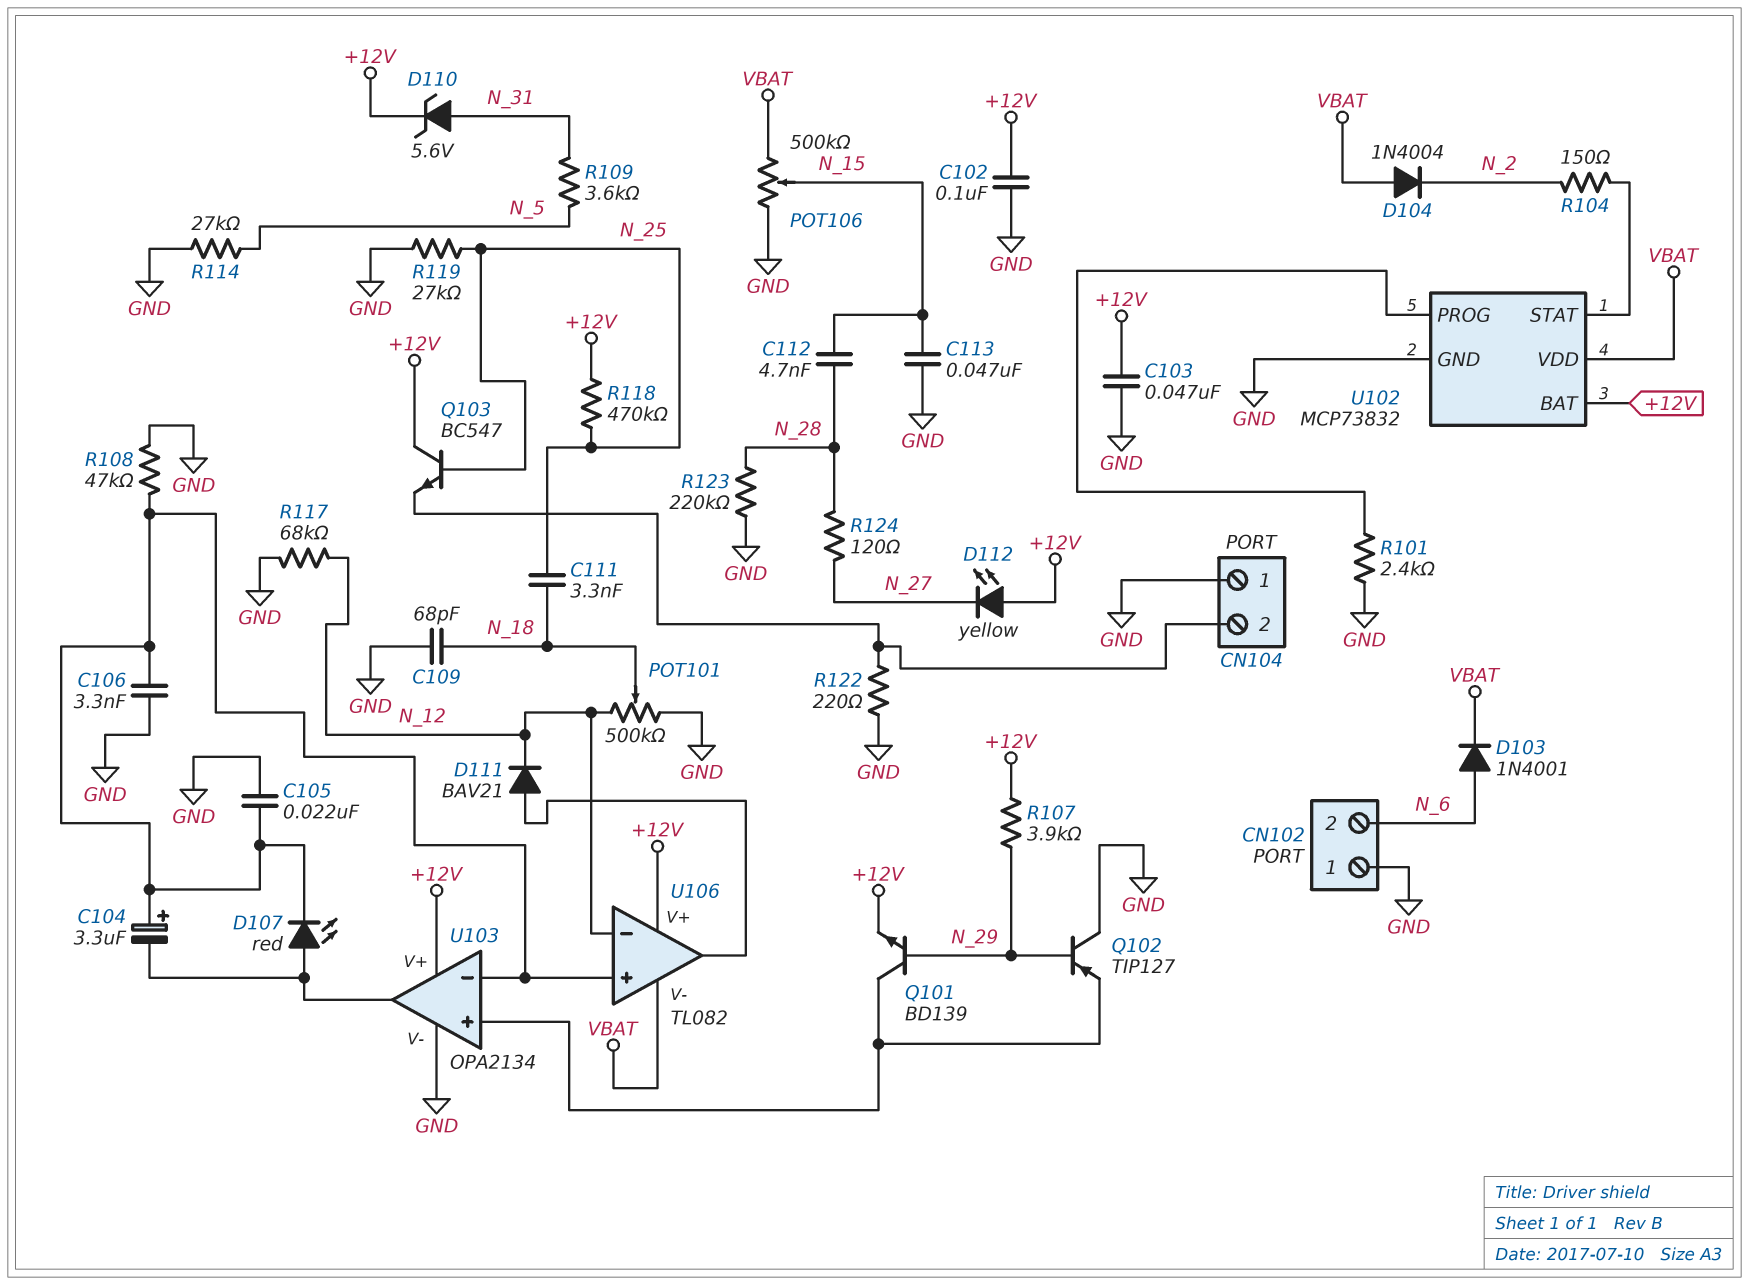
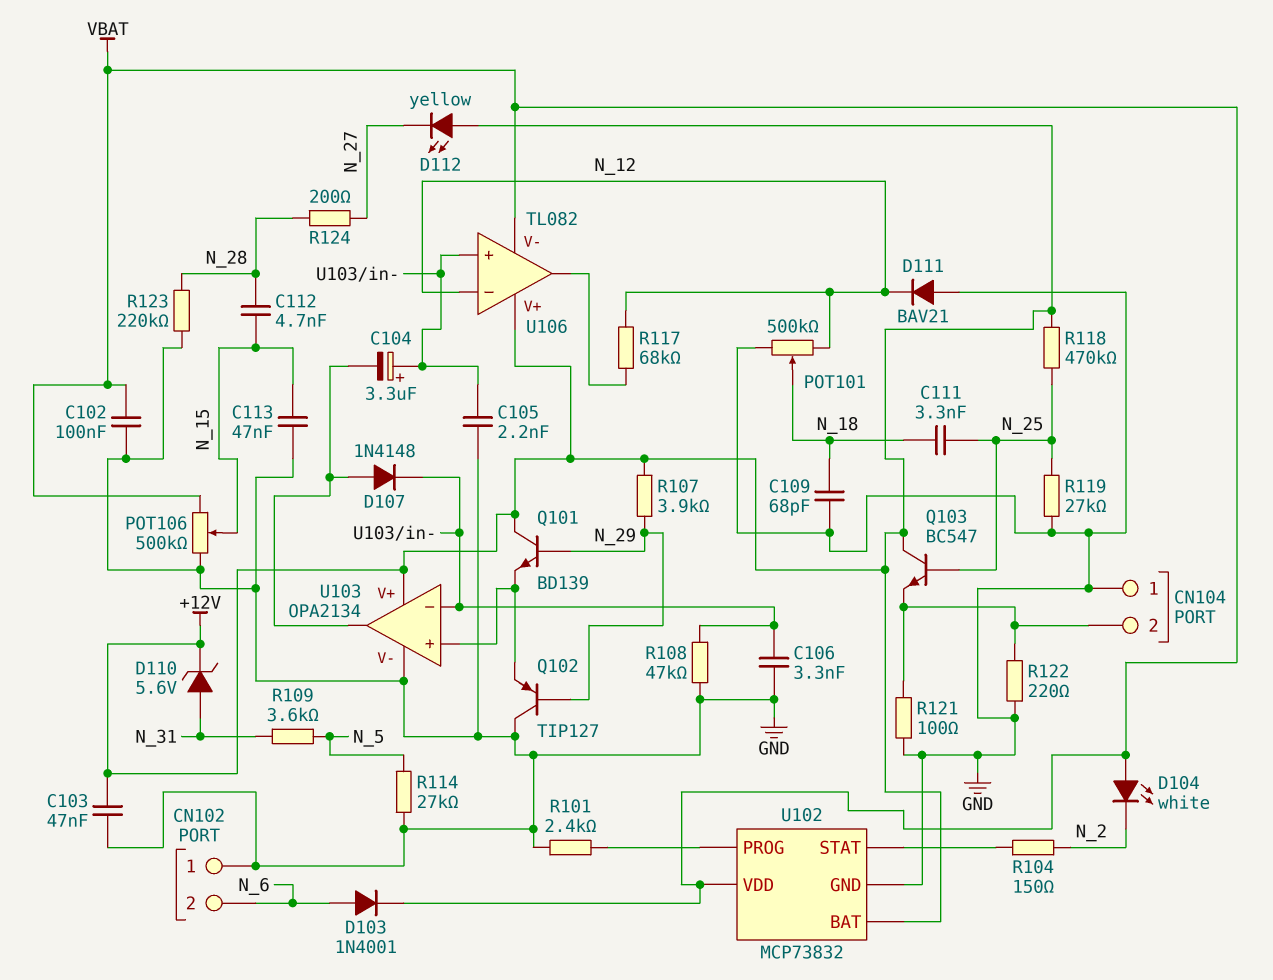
C102: 100nF (+12V, GND) -> 100nF (GND, VBAT)
C105: 22nF (GND, U103/in-) -> 2.2nF (GND, U103/in-)
D104: diode 1N4004 (A VBAT, K N_2) -> LED white (A VBAT, K N_2)
D107: LED red (A U103/out, K U103/in-) -> diode 1N4148 (A U103/out, K U103/in-)
D111: diode BAV21 (A U106/out, K N_12) -> diode BAV21 (A GND, K N_12)
Q101: NPN BD139 (B N_29, C U103/in+, E +12V) -> NPN BD139 (B N_29, C +12V, E U103/in+)
R117: 68k (GND, N_12) -> 68k (N_12, U106/out)
R121: none -> 100 (CN104/2, GND)
R124: 120 (N_27, N_28) -> 200 (N_27, N_28)

